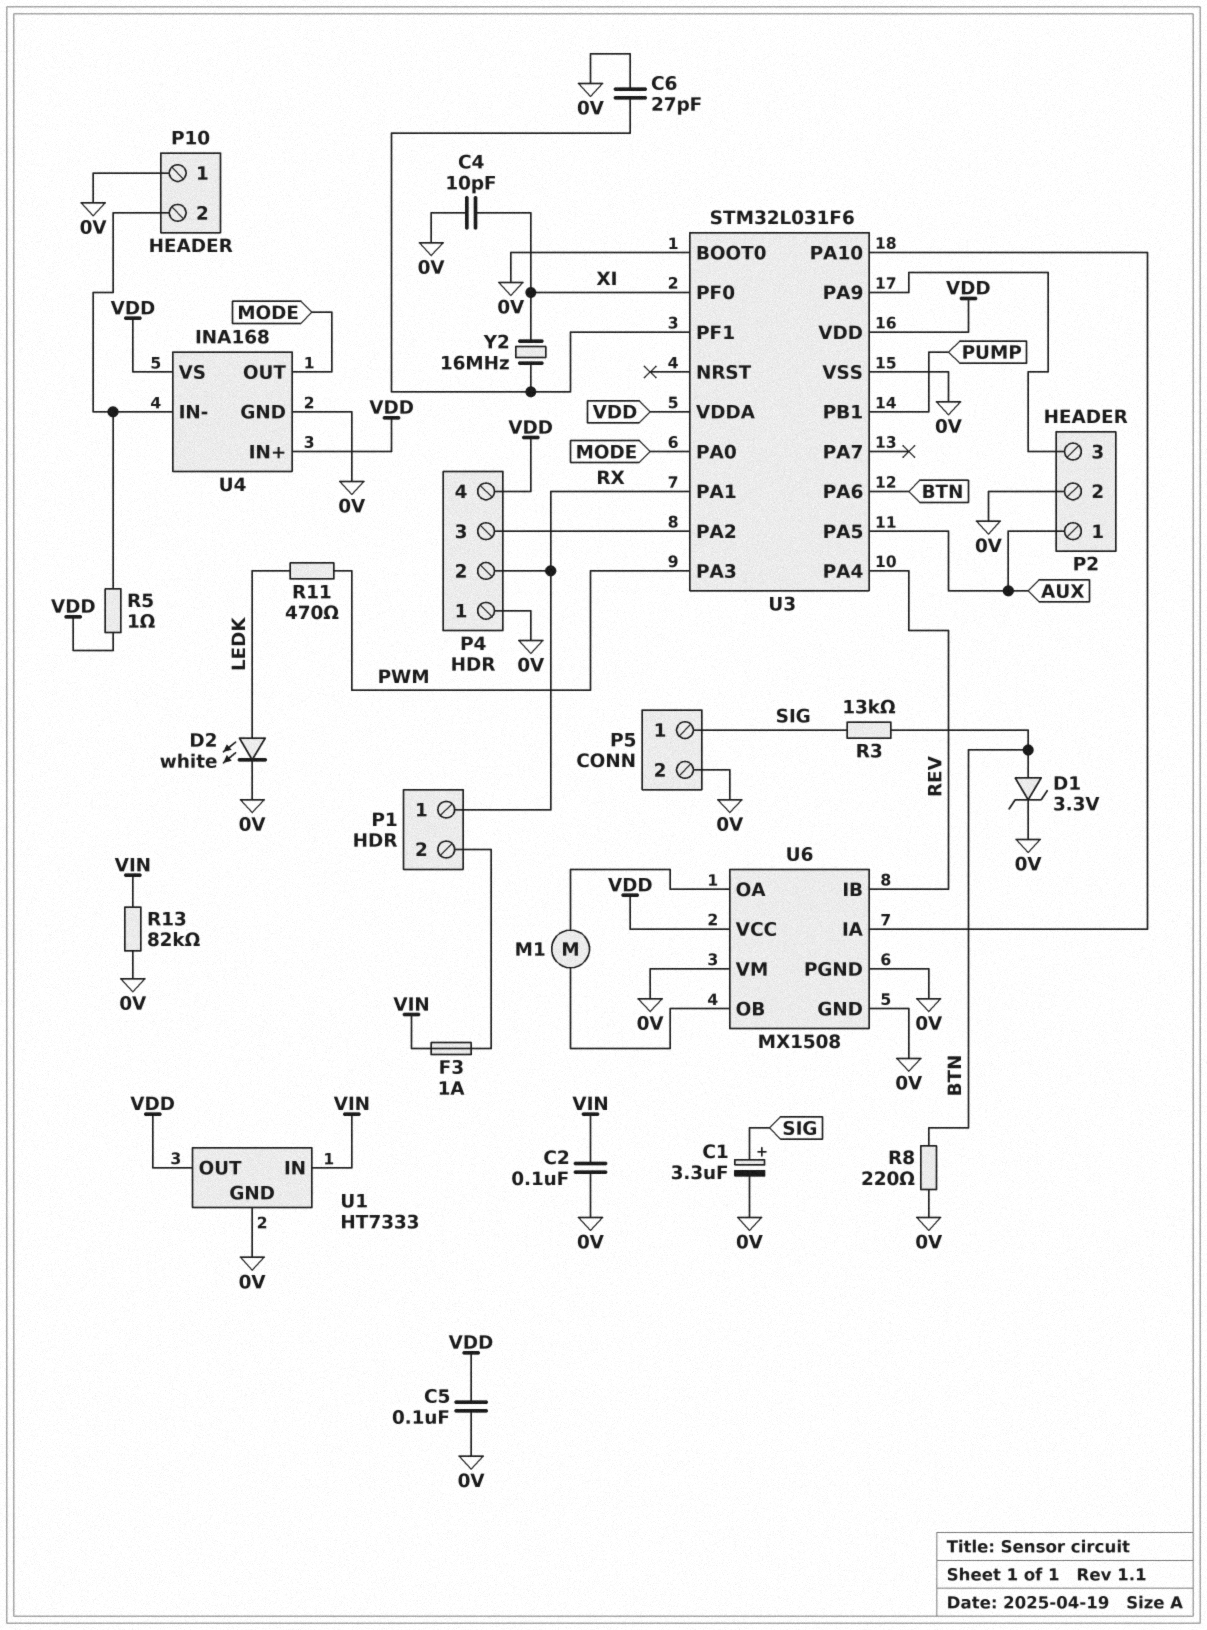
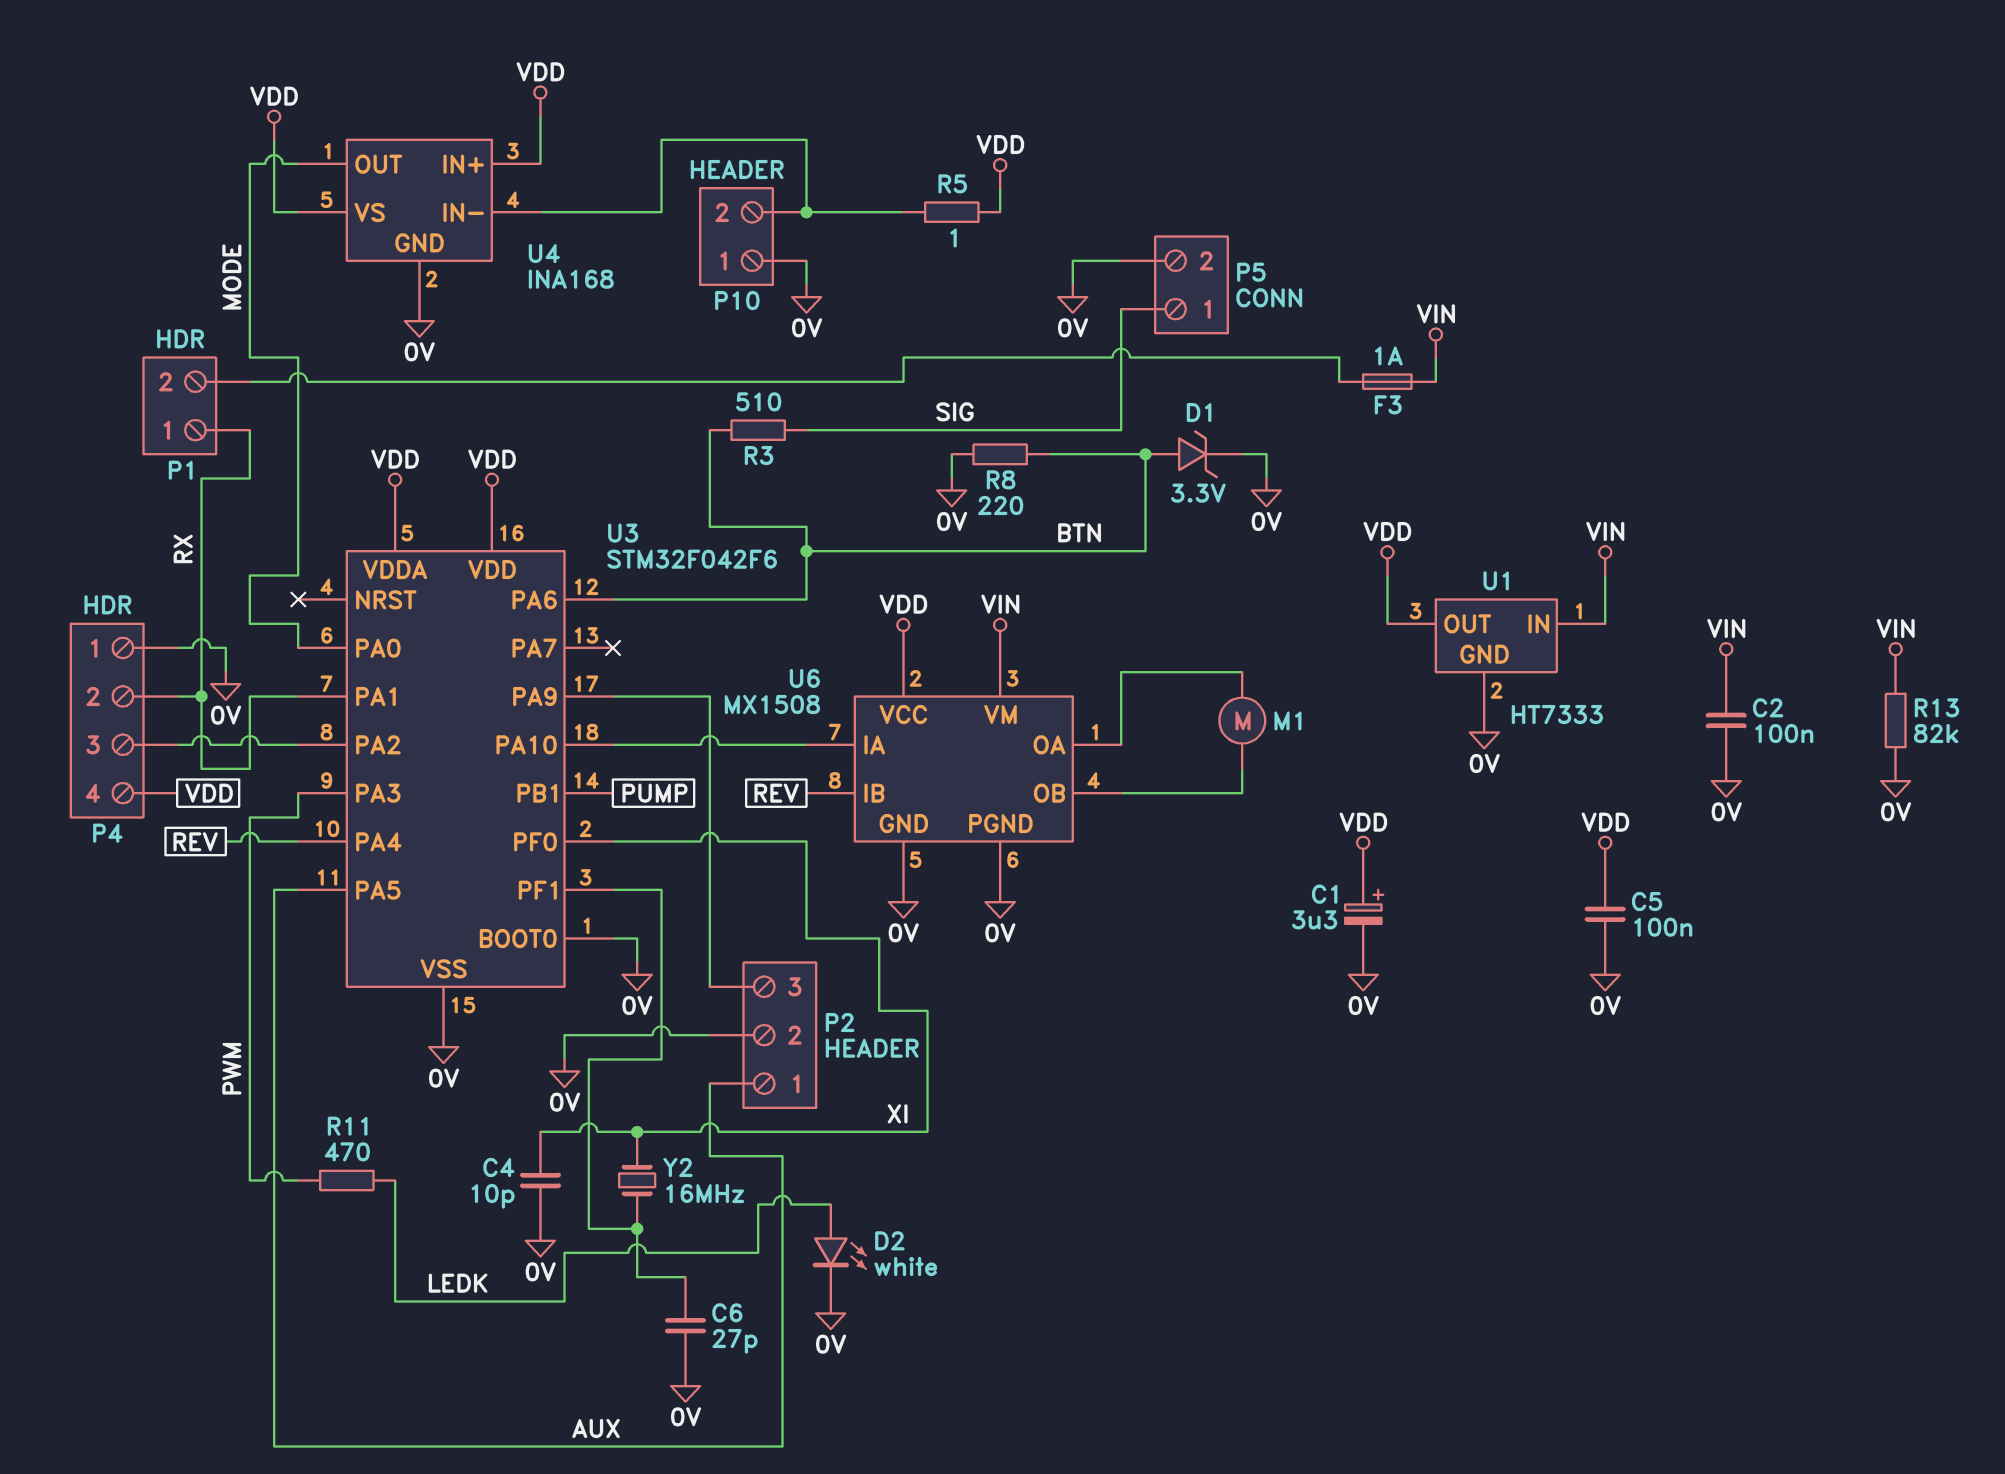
C1: 3.3uF (plus SIG, minus 0V) -> 3.3uF (plus VDD, minus 0V)
R3: 13k (BTN, SIG) -> 510 (BTN, SIG)
U3: STM32L031F6 -> STM32F042F6
U6 pin VM: 0V -> VIN

